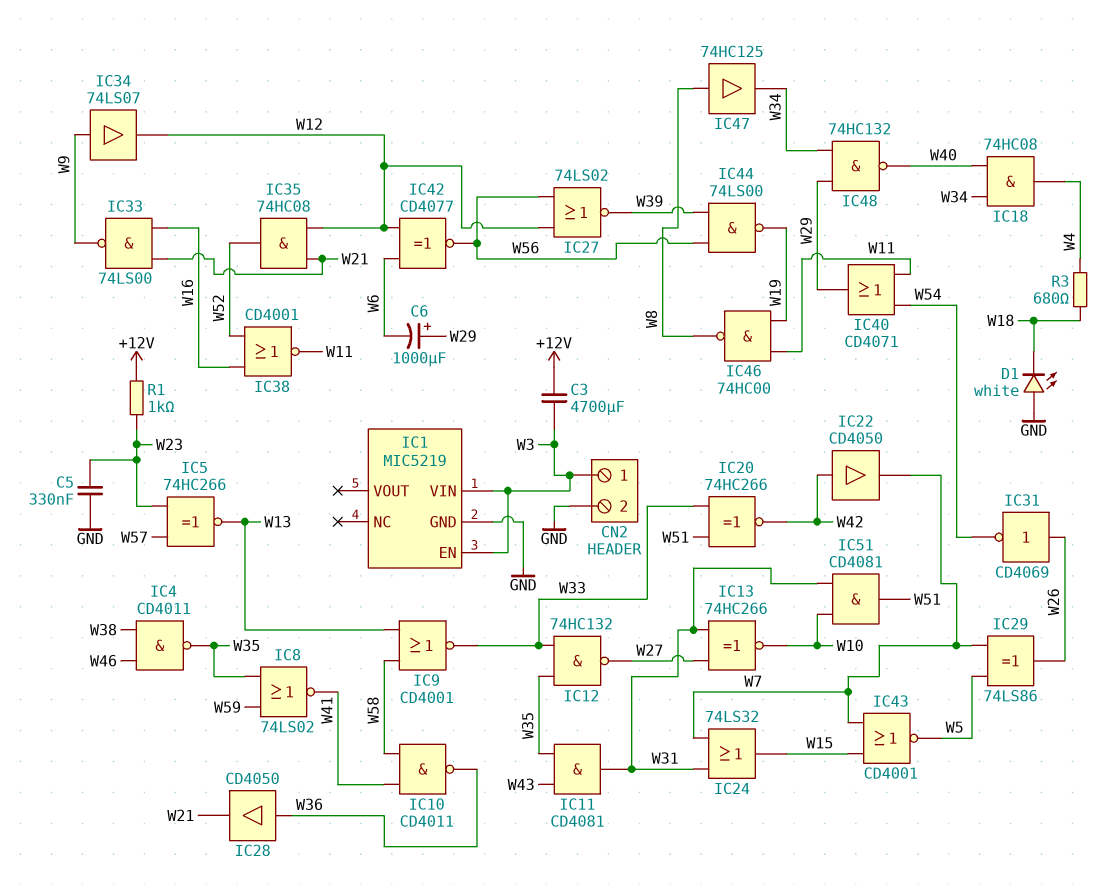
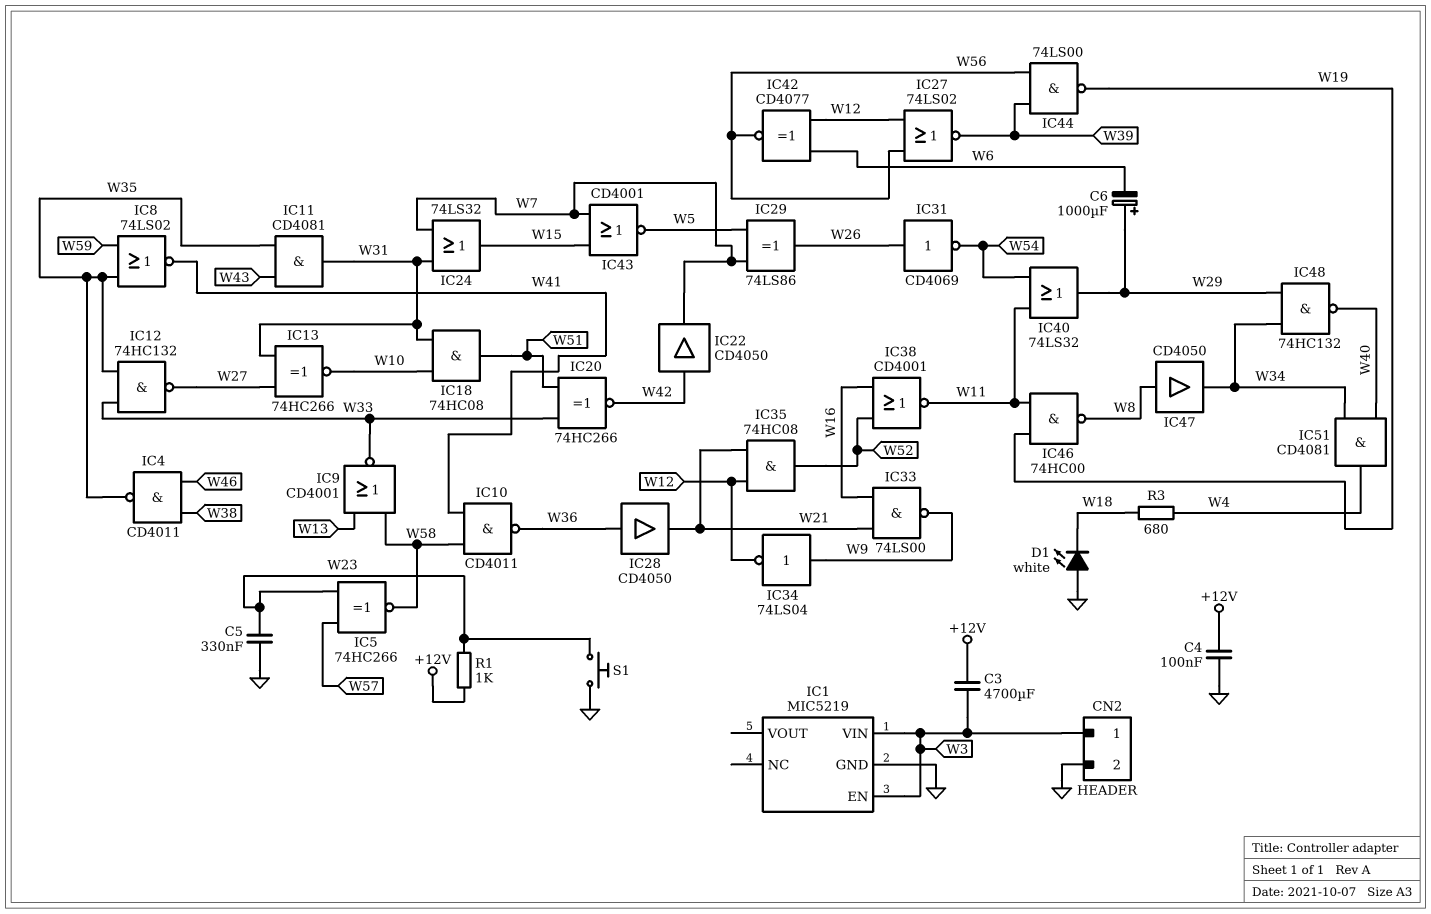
C4: none -> 100nF (+12V, GND)
IC5: XNOR 74HC266 (in W23, in W57, out W13) -> XNOR 74HC266 (in W23, in W57, out W58)
IC18: AND 74HC08 (in W34, in W40, out W4) -> AND 74HC08 (in W10, in W31, out W51)
IC34: buffer 74LS07 (in W9, out W12) -> NOT 74LS04 (in W9, out W12)
IC40: OR CD4071 (in W11, in W54, out W29) -> OR 74LS32 (in W11, in W54, out W29)
IC47: buffer 74HC125 (in W8, out W34) -> buffer CD4050 (in W8, out W34)
IC51: AND CD4081 (in W10, in W31, out W51) -> AND CD4081 (in W34, in W40, out W4)
S1: none -> button (GND, W23)

